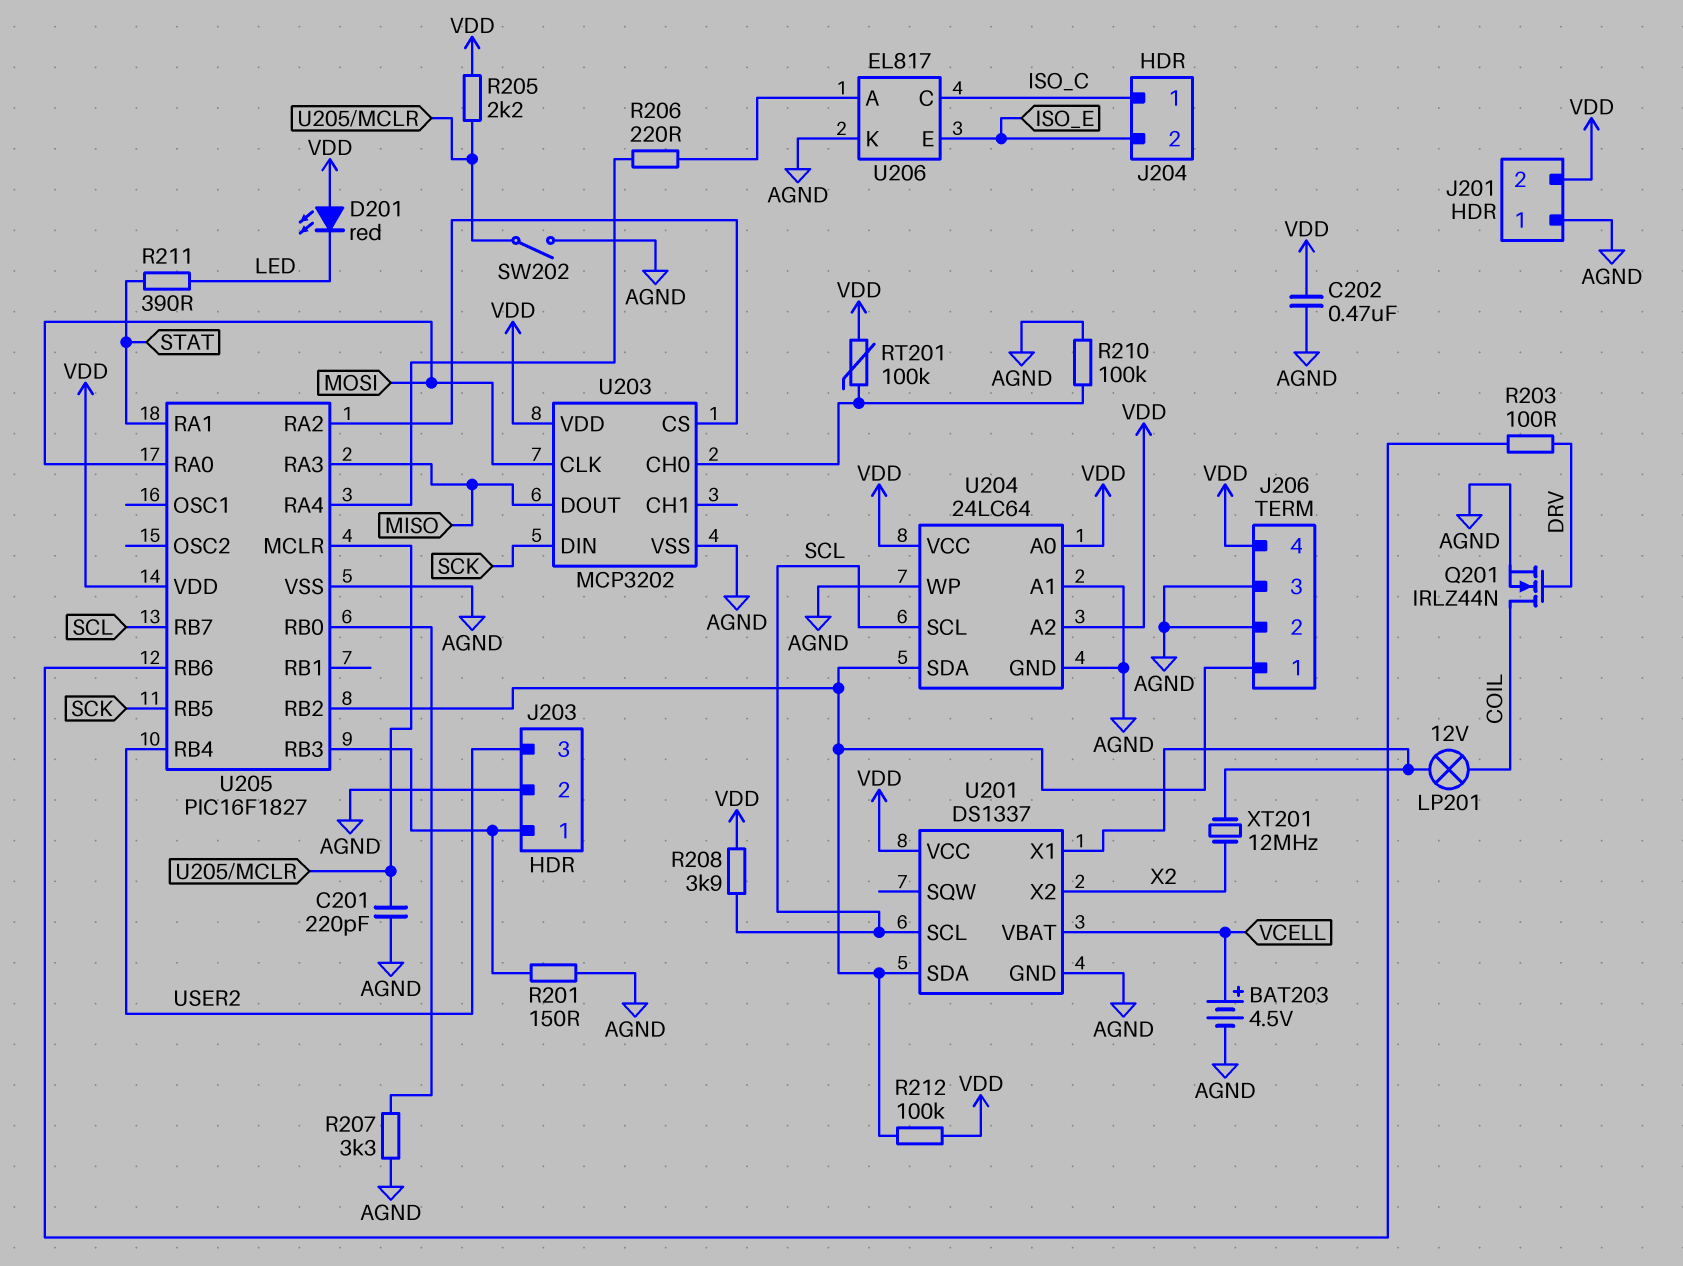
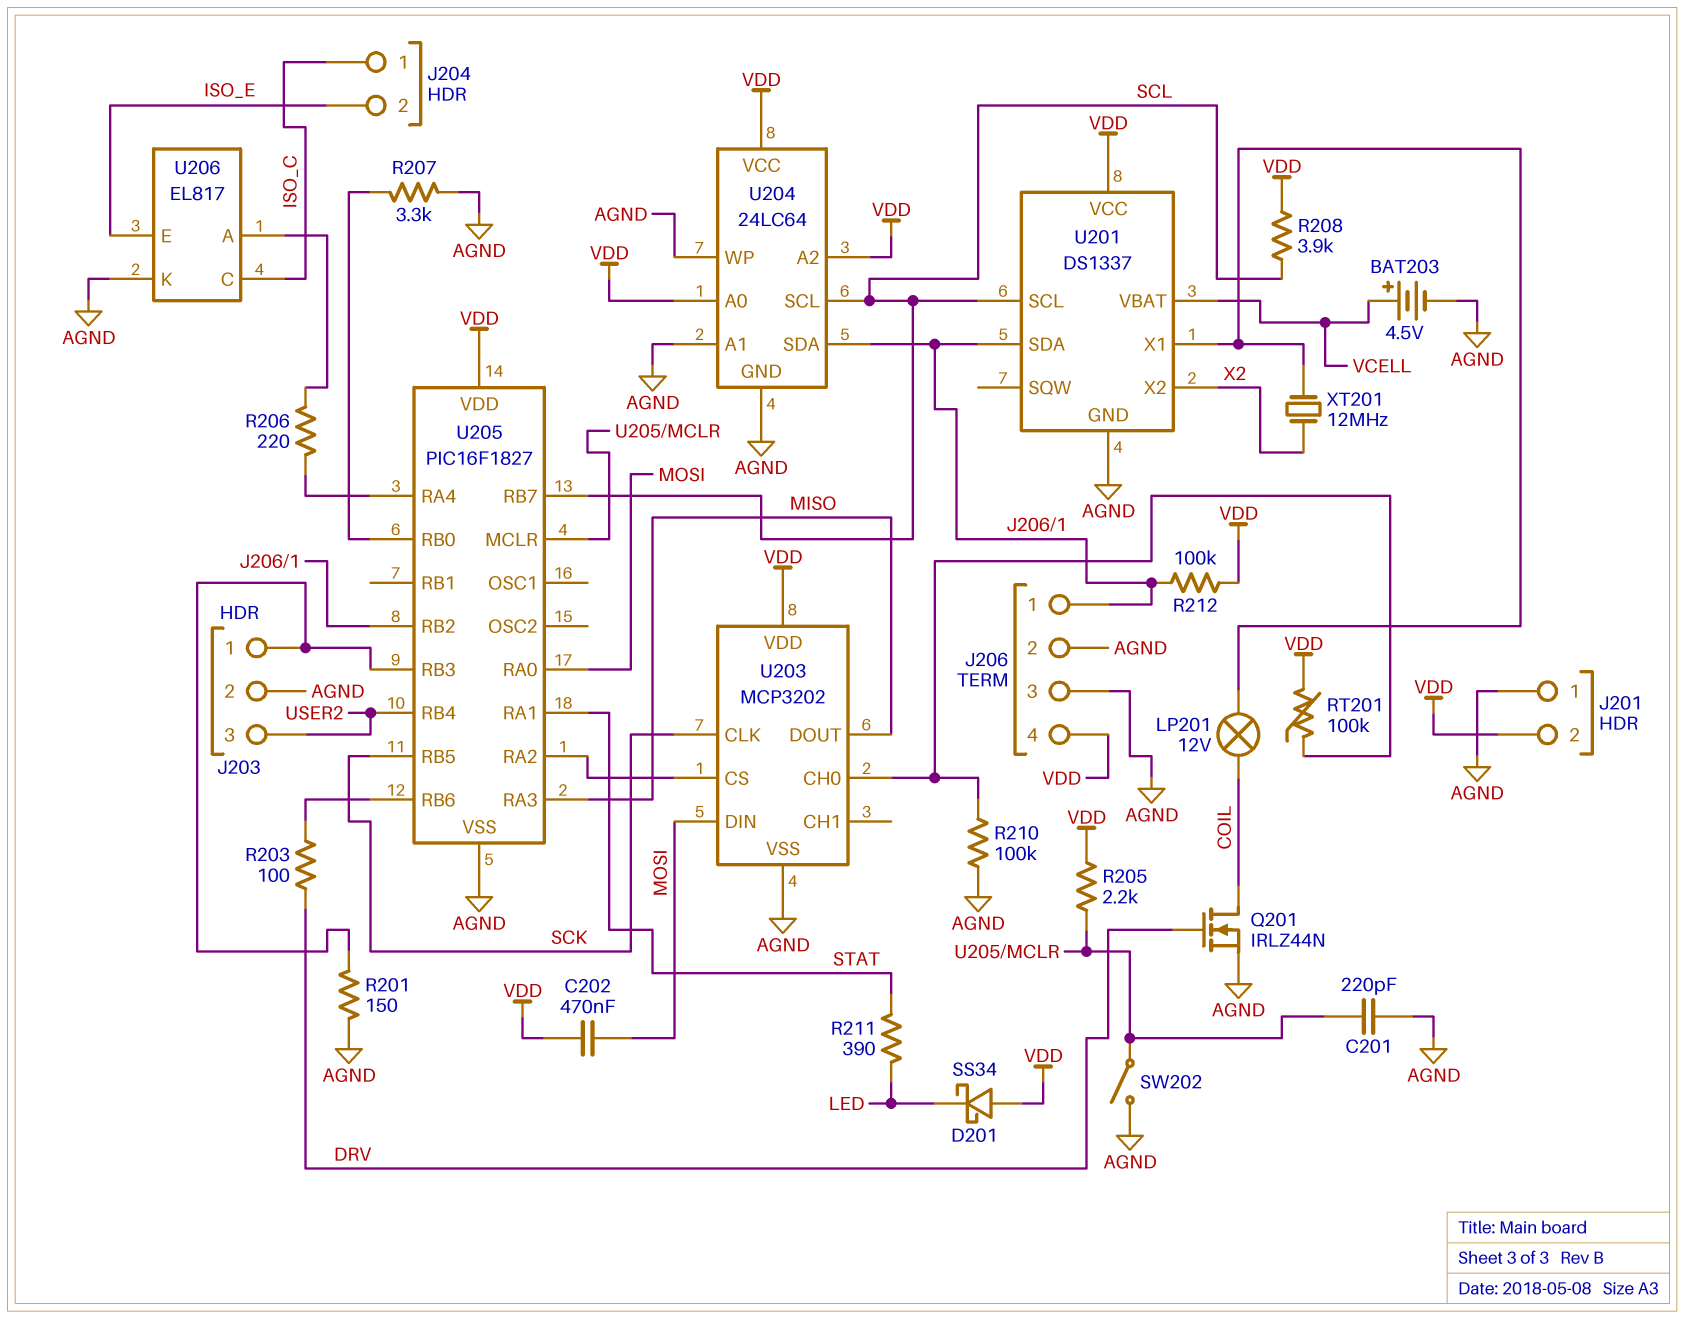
C202: 470nF (AGND, VDD) -> 470nF (MOSI, VDD)
D201: LED red (A VDD, K LED) -> schottky SS34 (A VDD, K LED)
U203 pin CLK: MOSI -> SCK
U203 pin DIN: SCK -> MOSI

